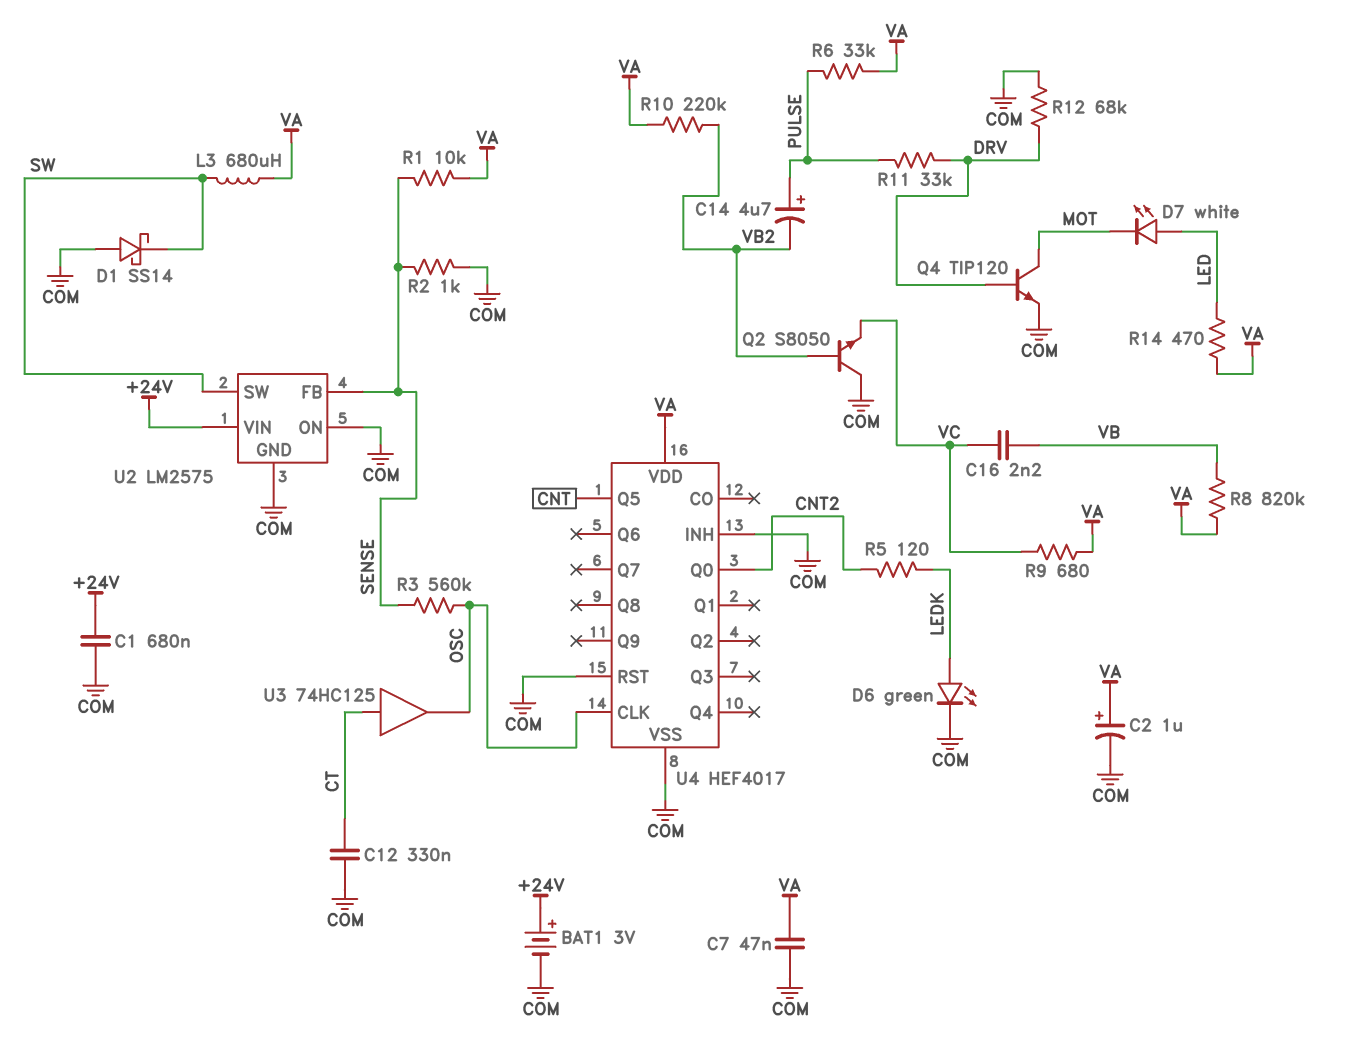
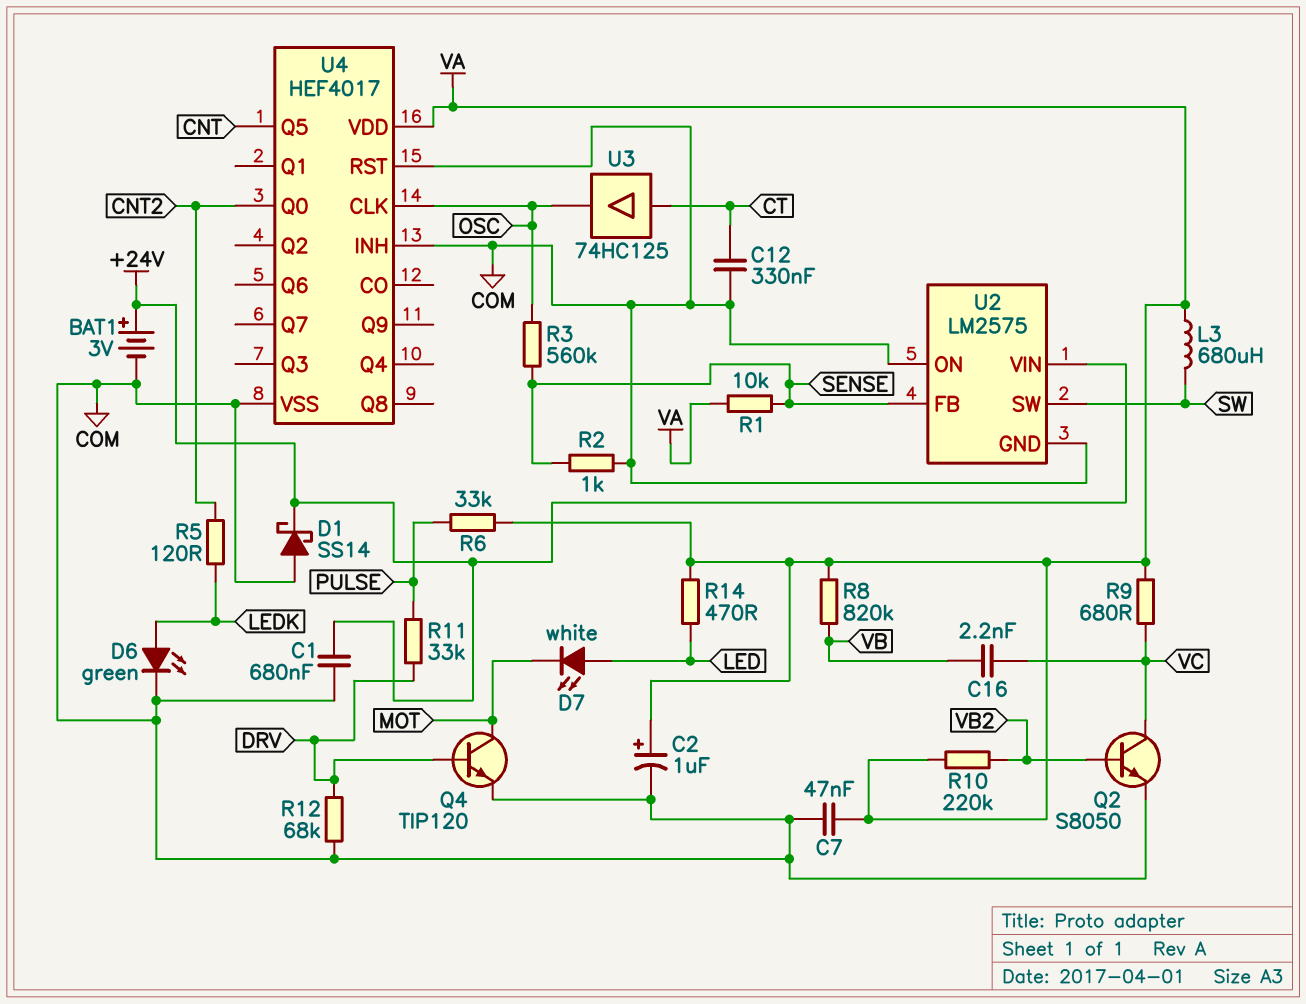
C14: 4.7uF (plus PULSE, minus VB2) -> none
D1: schottky SS14 (A COM, K SW) -> schottky SS14 (A COM, K +24V)
Q2: NPN S8050 (B VB2, C COM, E VC) -> NPN S8050 (B VB2, C VC, E COM)

